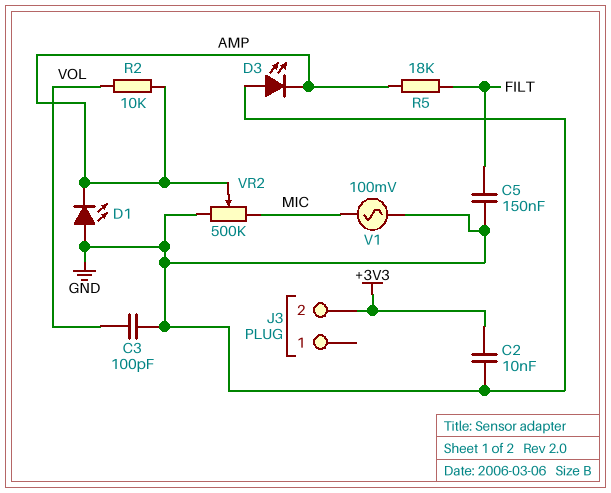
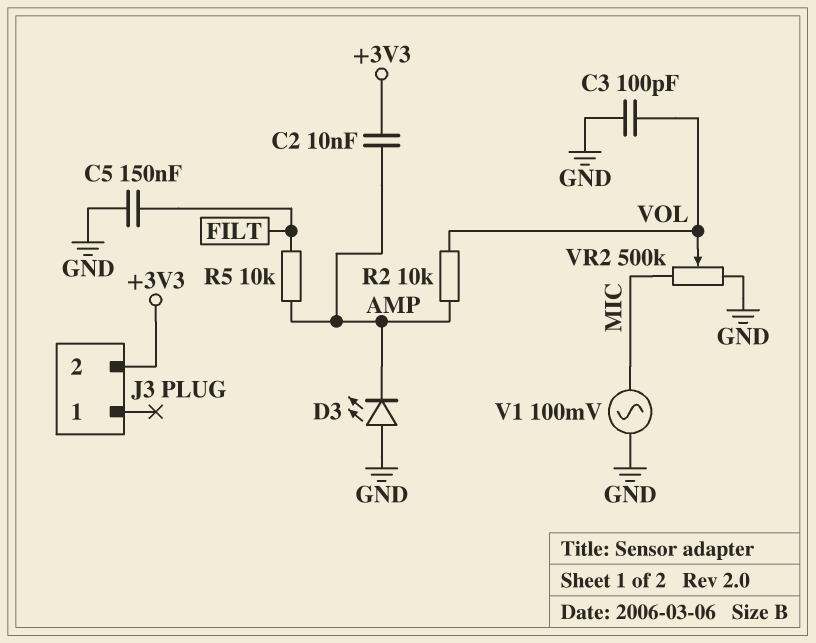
C2: 10nF (+3V3, GND) -> 10nF (+3V3, AMP)
D1: LED (A GND, K AMP) -> none
R5: 18k (AMP, FILT) -> 10k (AMP, FILT)
VR2: 500k (GND, MIC, wiper AMP) -> 500k (GND, MIC, wiper VOL)

